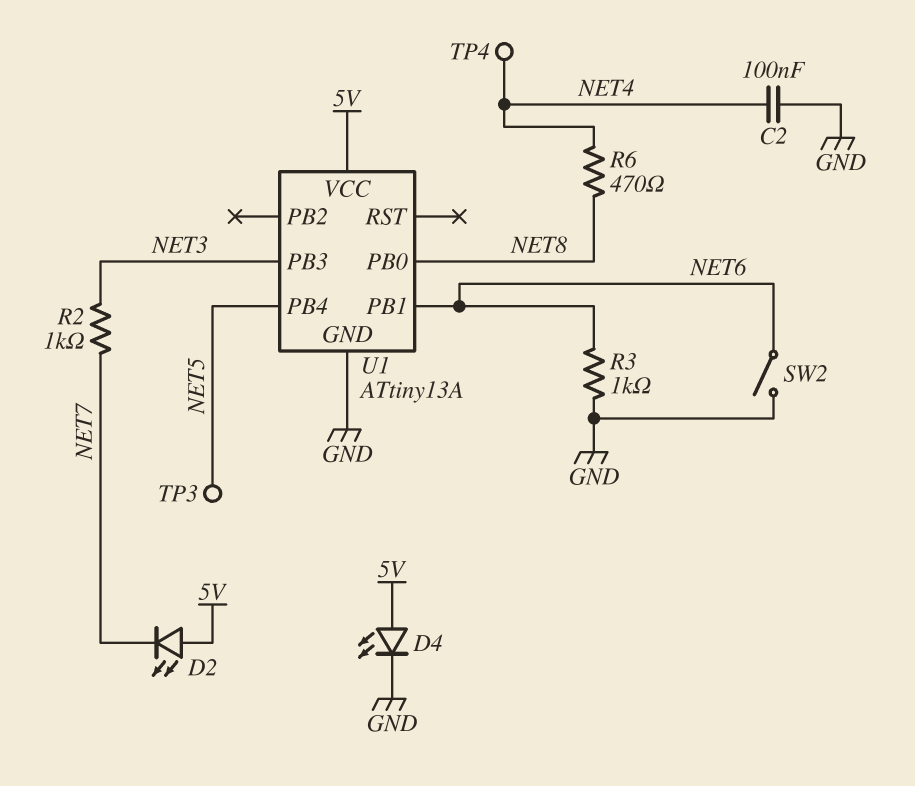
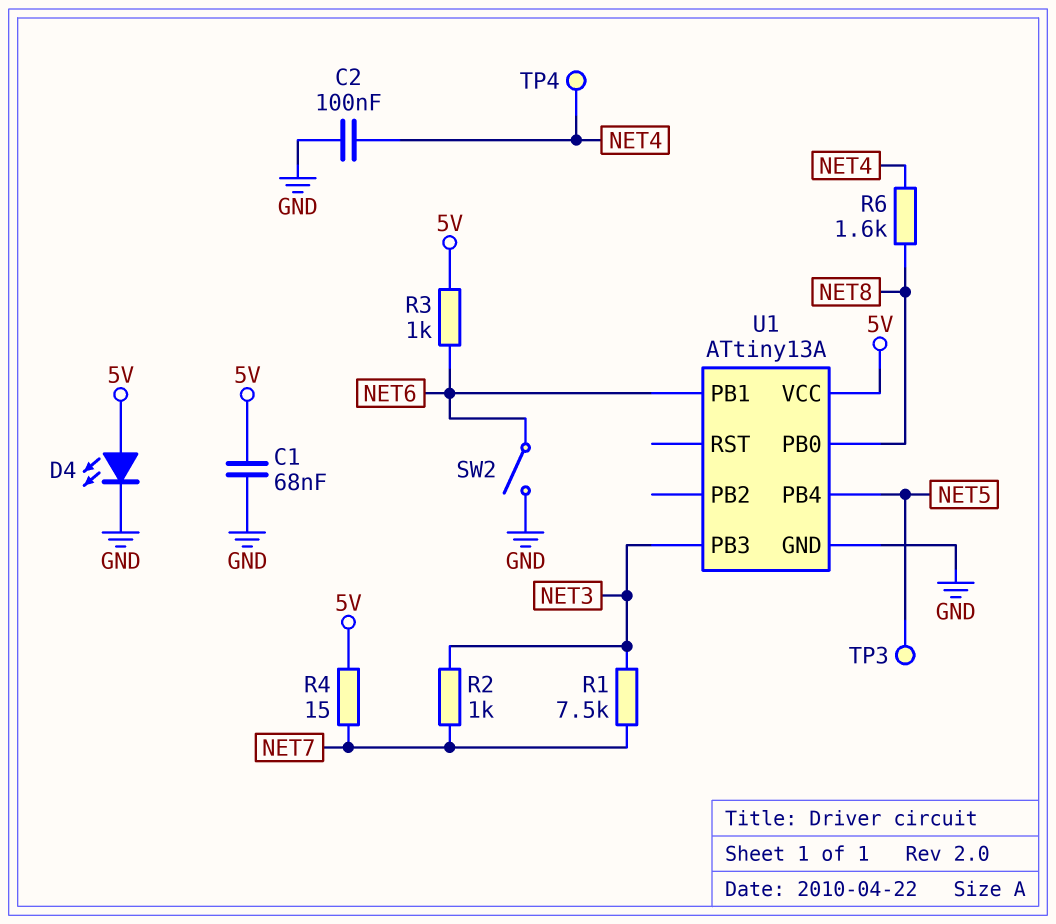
C1: none -> 68nF (5V, GND)
D2: LED (A 5V, K NET7) -> none
R1: none -> 7.5k (NET3, NET7)
R3: 1k (GND, NET6) -> 1k (5V, NET6)
R4: none -> 15 (5V, NET7)
R6: 470 (NET4, NET8) -> 1.6k (NET4, NET8)

